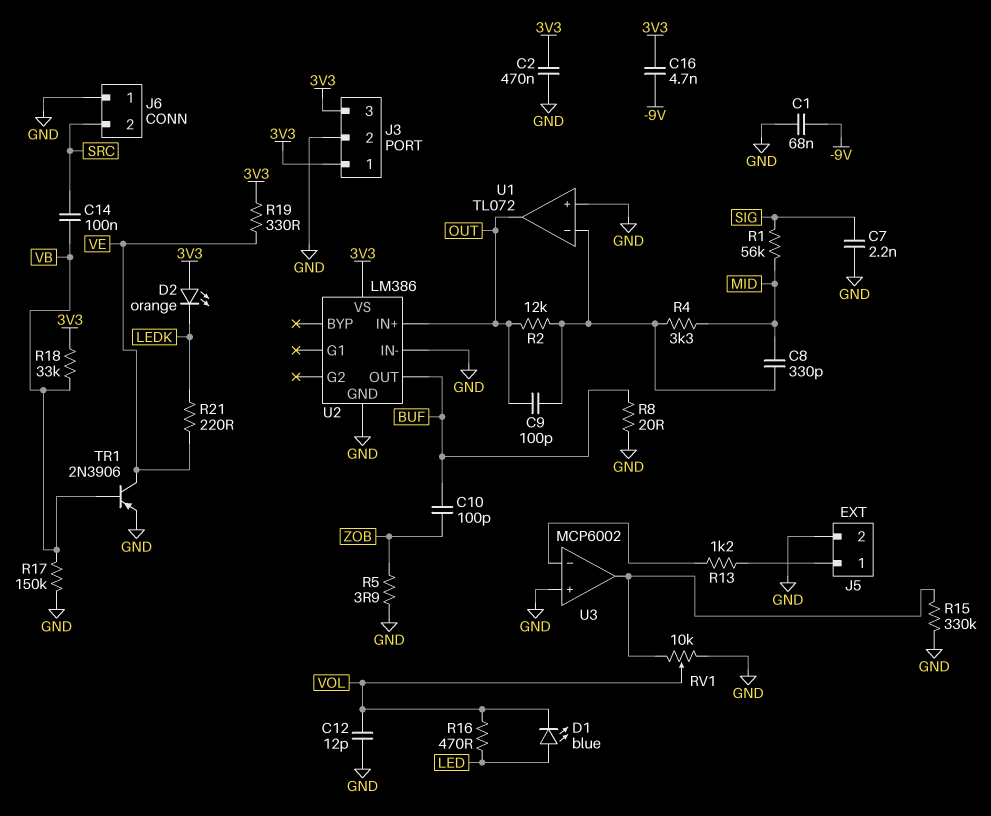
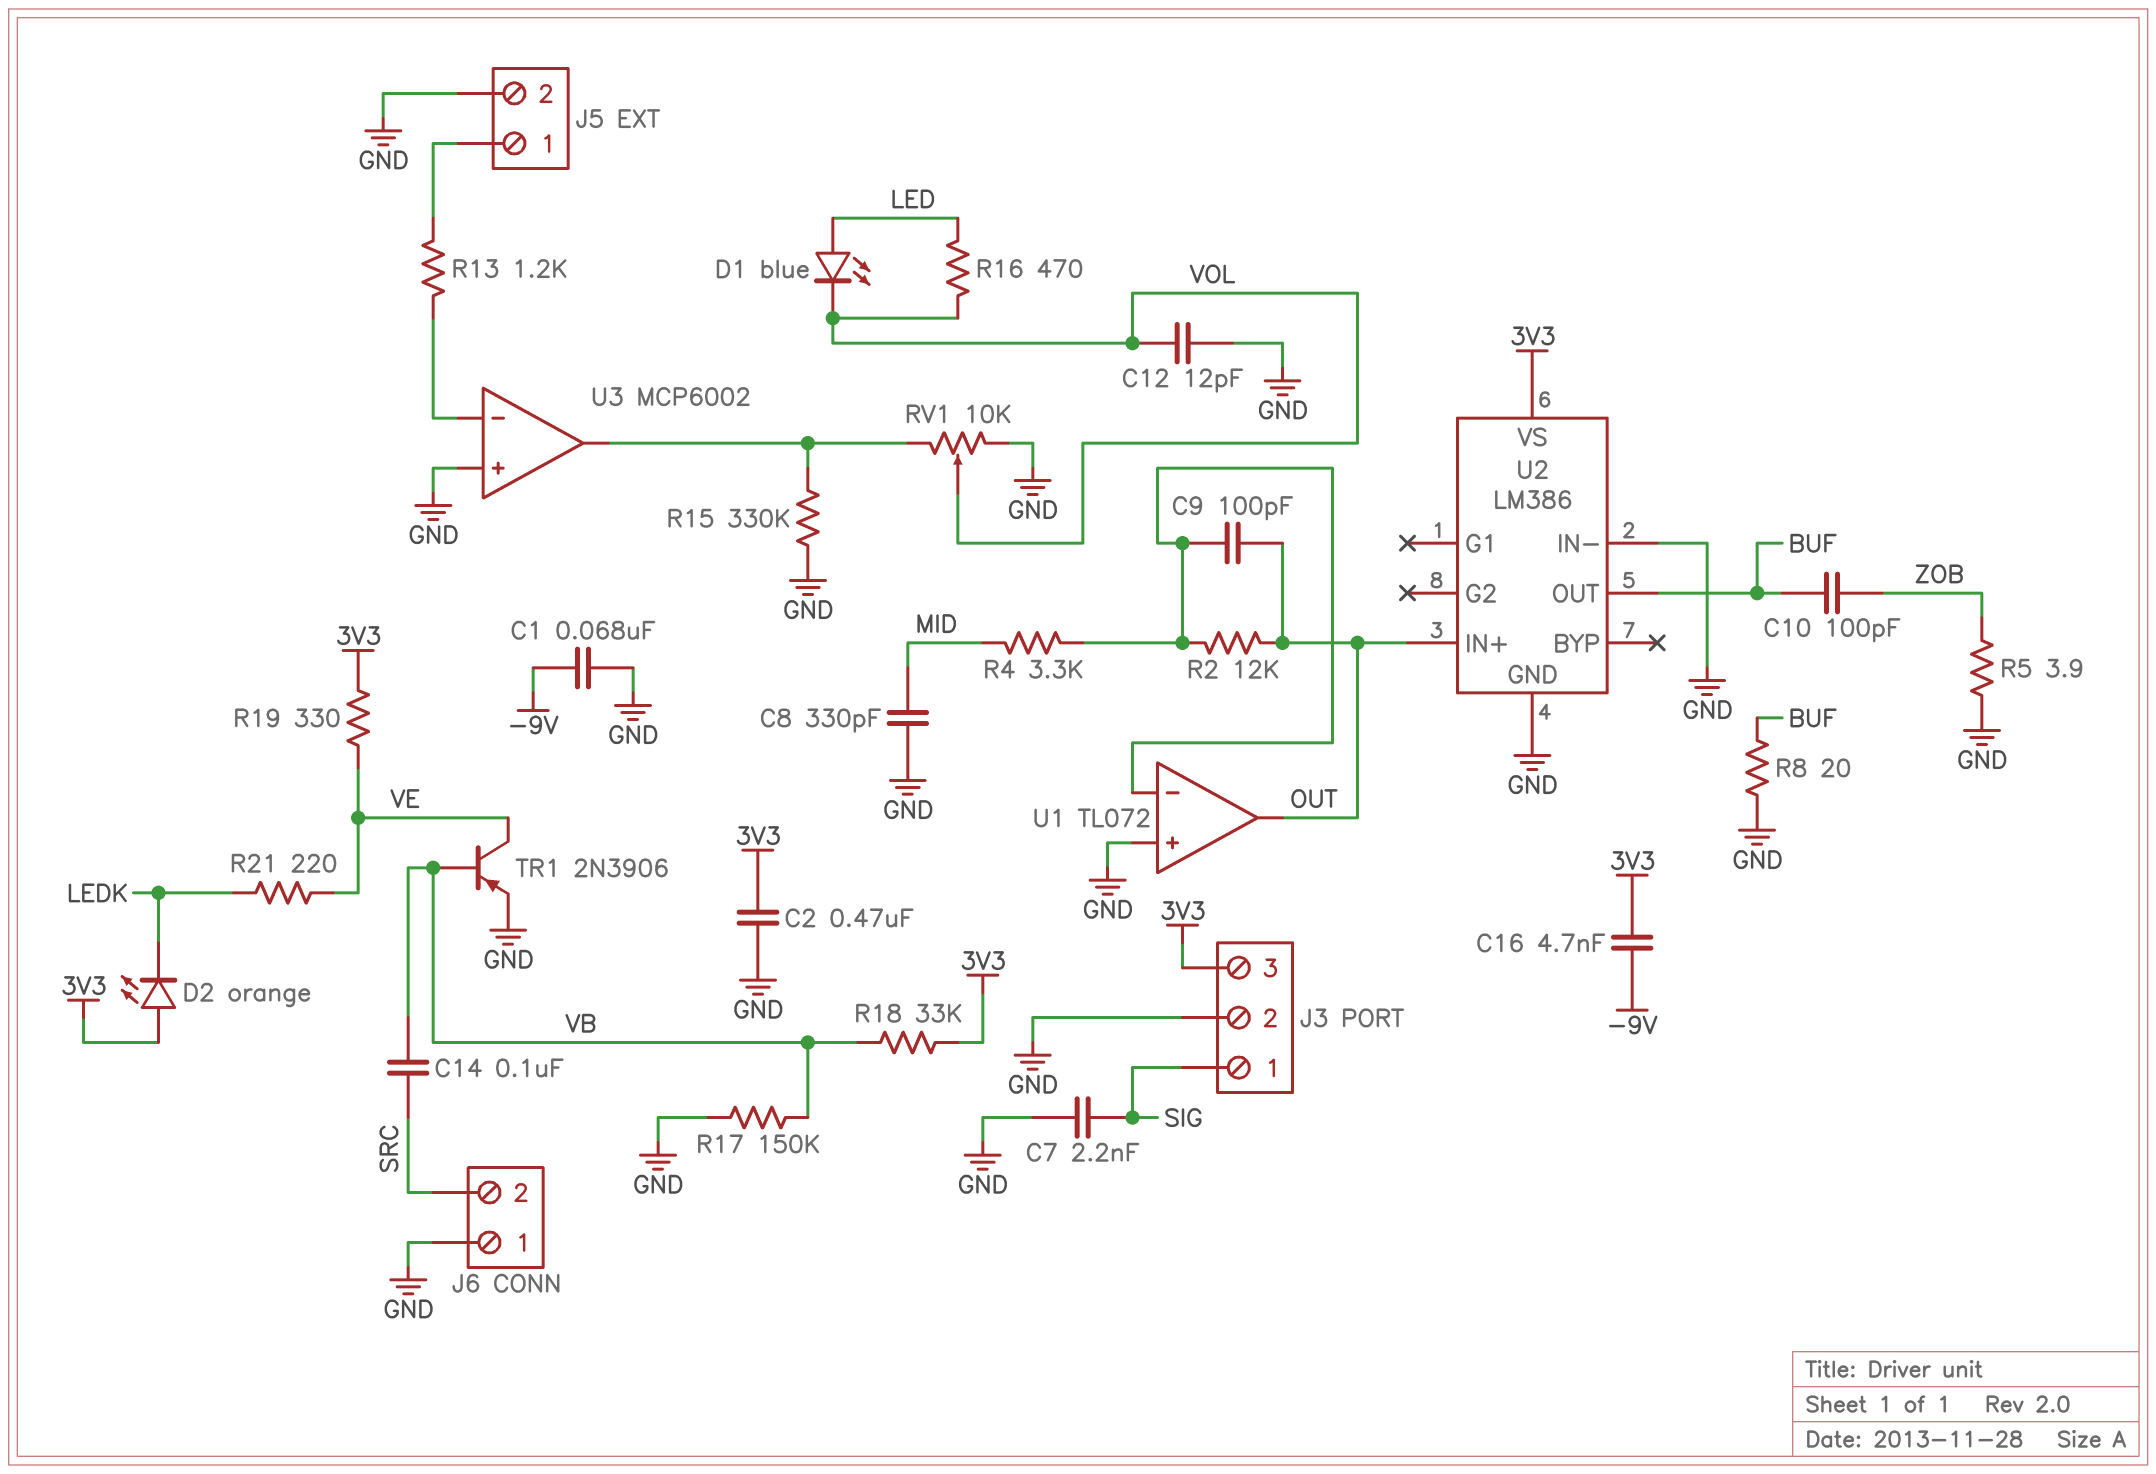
C8: 330pF (MID, U1/in-) -> 330pF (GND, MID)
J3 pin 1: 3V3 -> SIG
R1: 56k (MID, SIG) -> none

